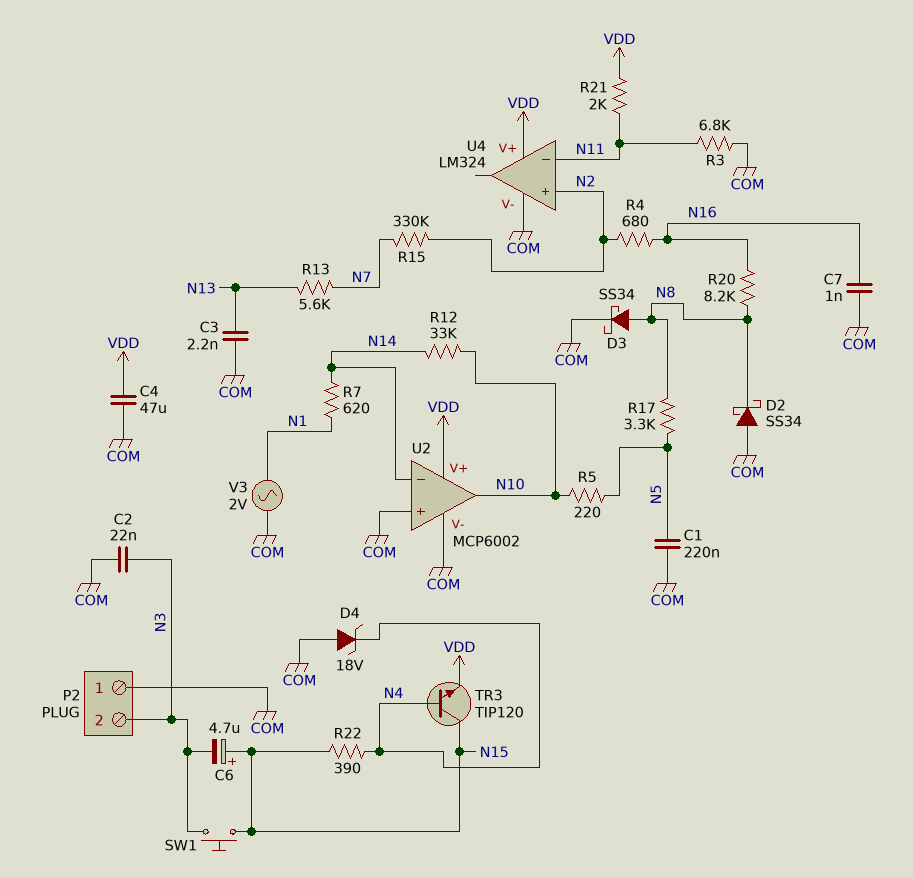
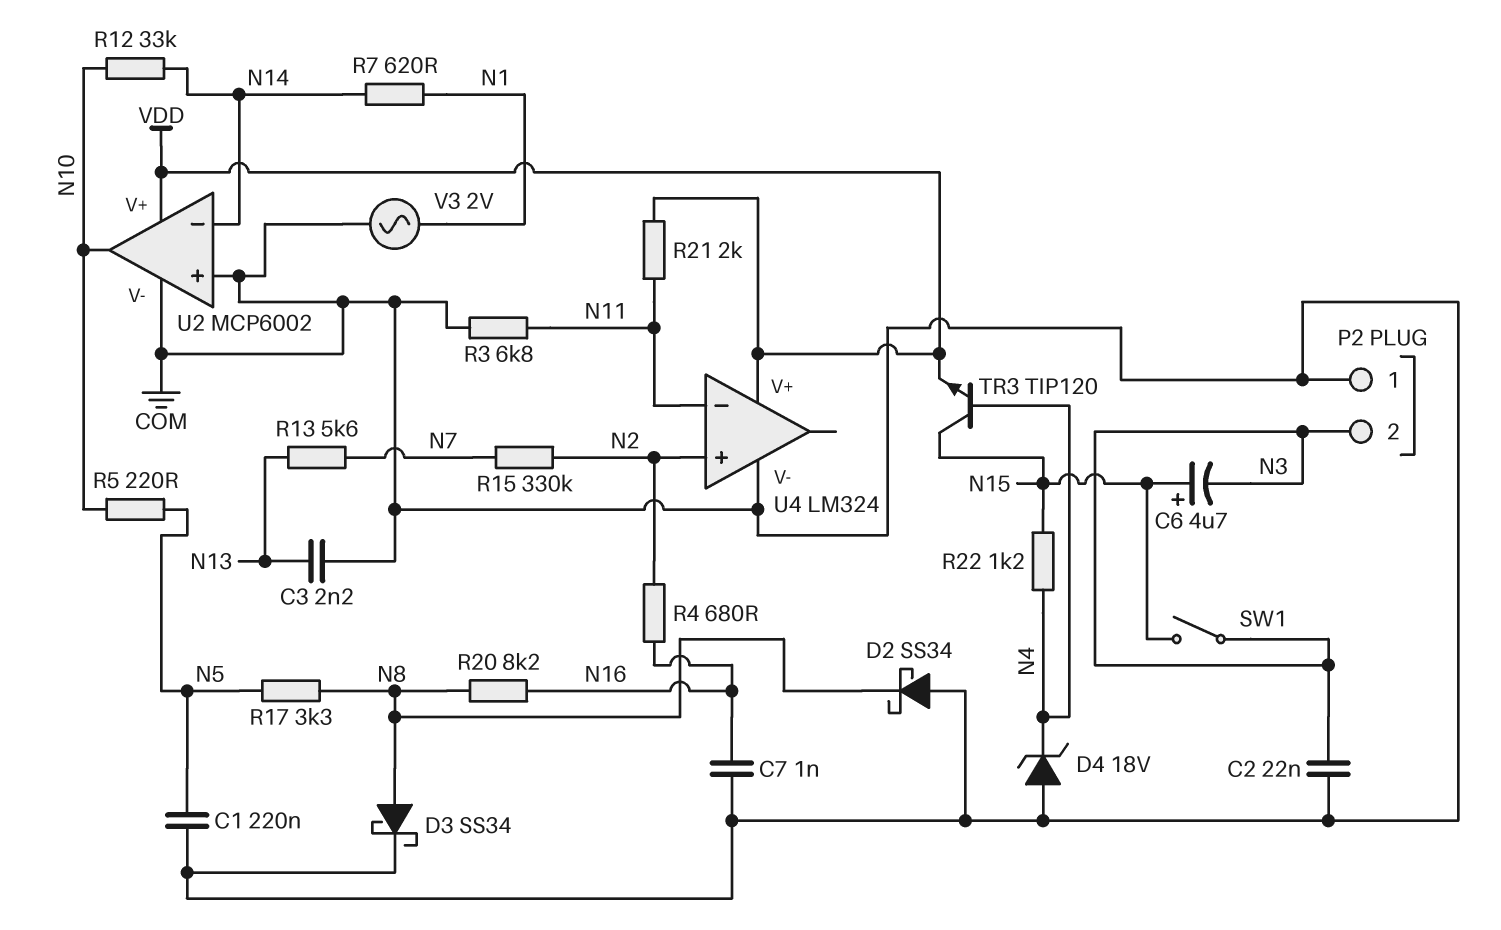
C4: 47uF (COM, VDD) -> none
R22: 390 (N4, N15) -> 1.2k (N4, N15)
SW1: button (N3, N15) -> switch (N3, N15)

